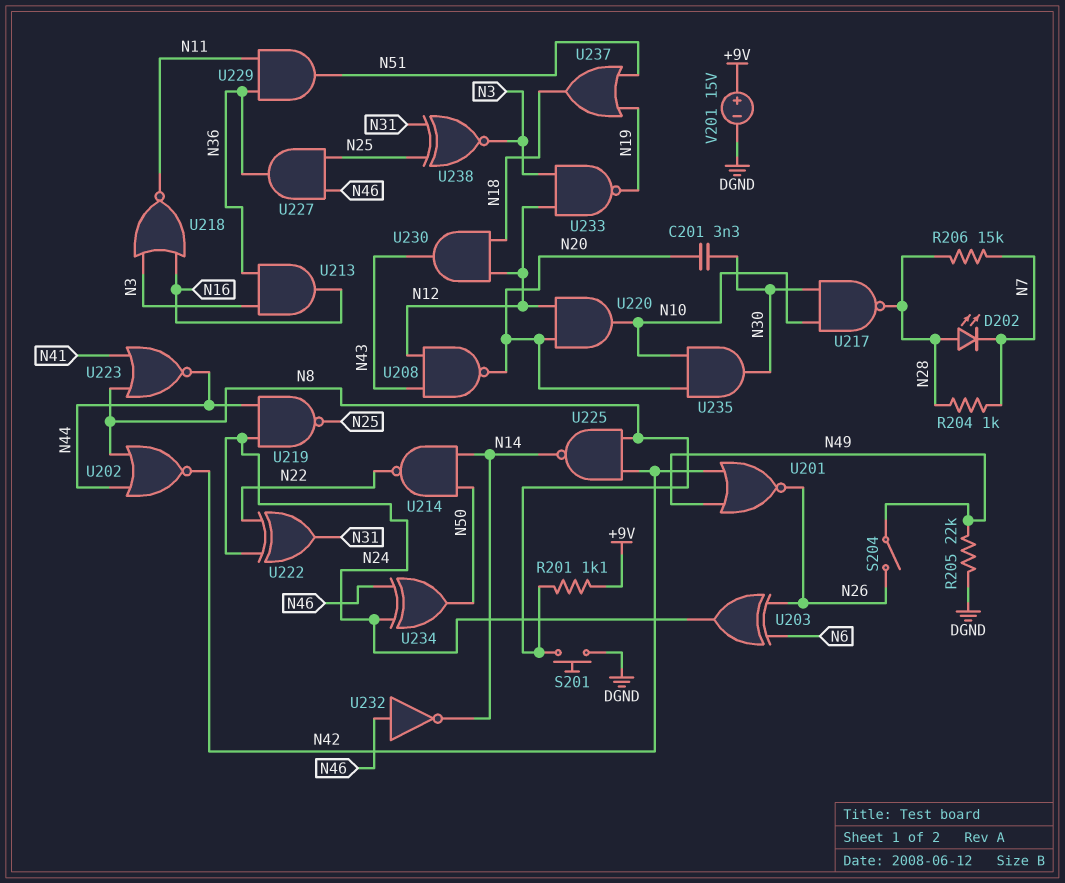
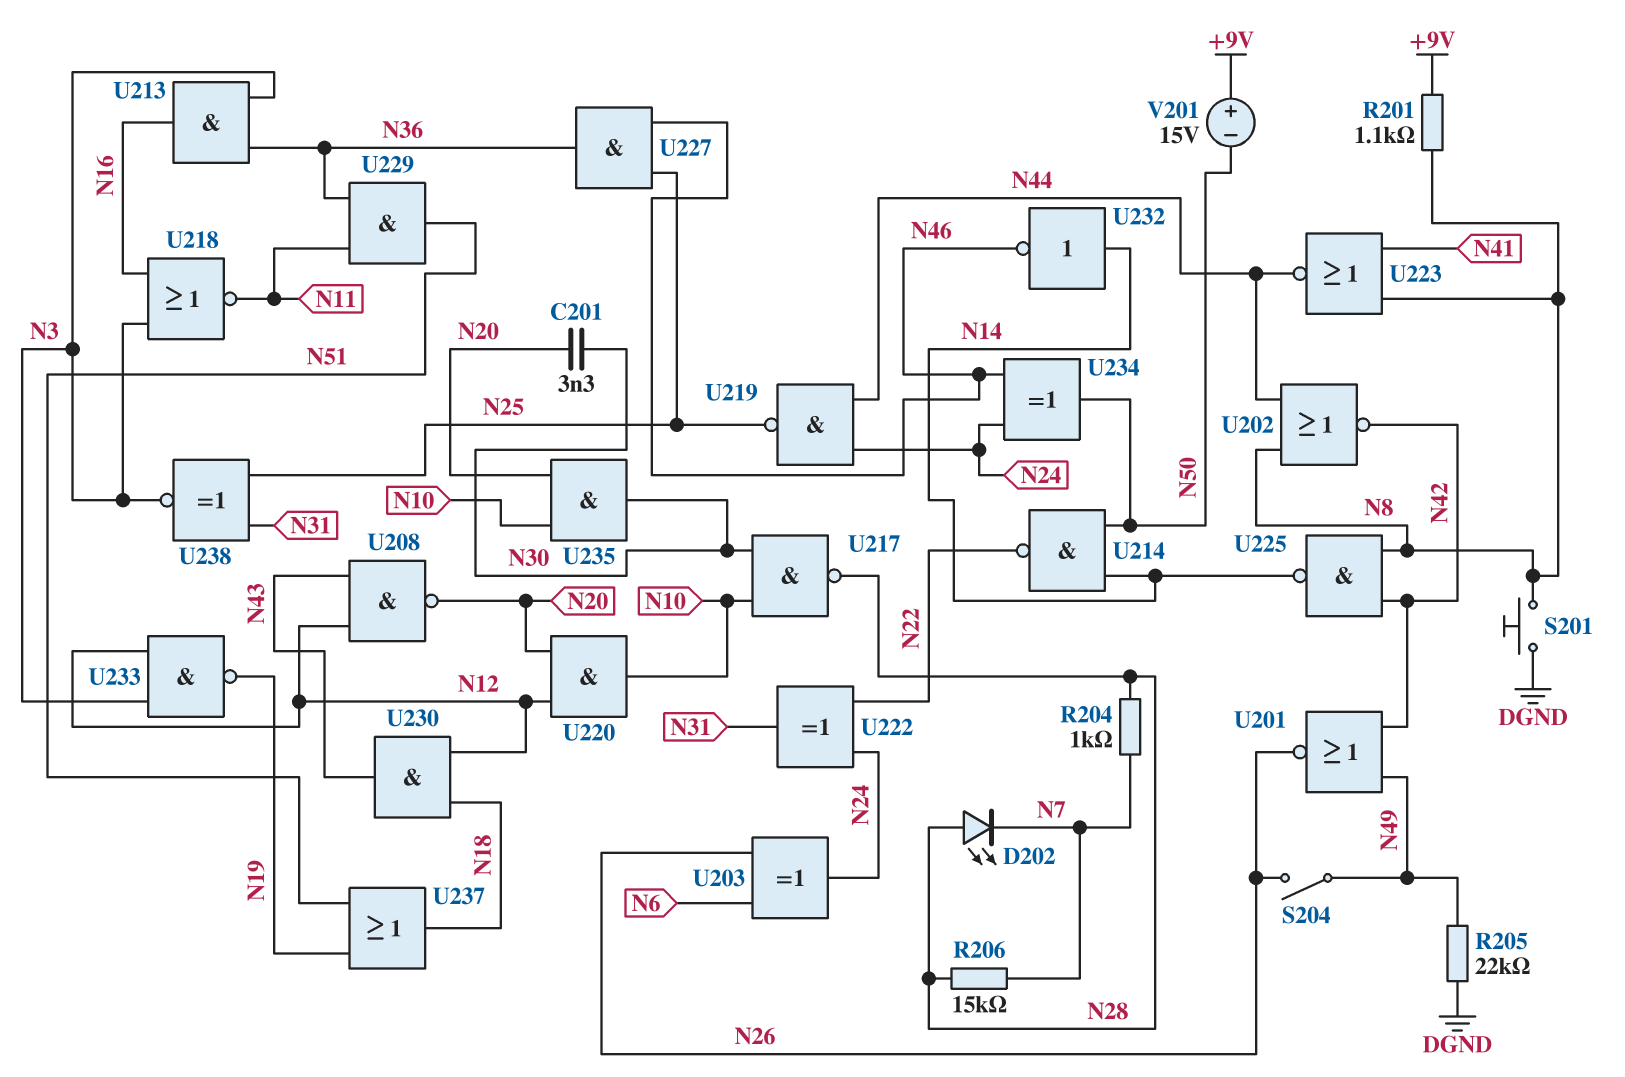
U232: NOT (in N46, out N14) -> NOT (in N14, out N46)
V201: 15V (plus +9V, minus DGND) -> 15V (plus +9V, minus N50)

